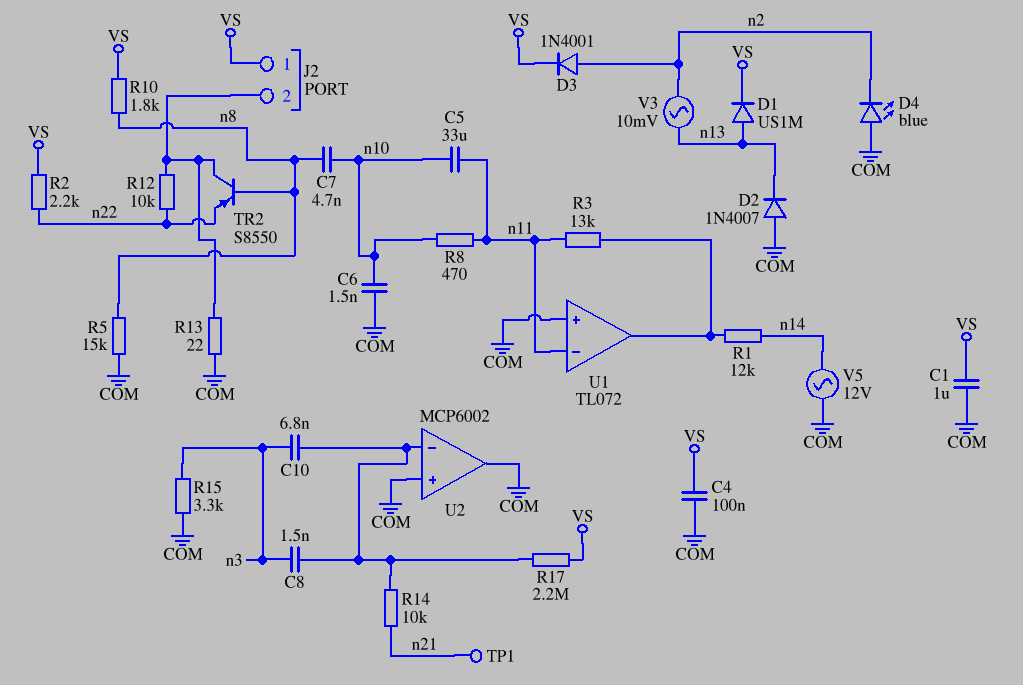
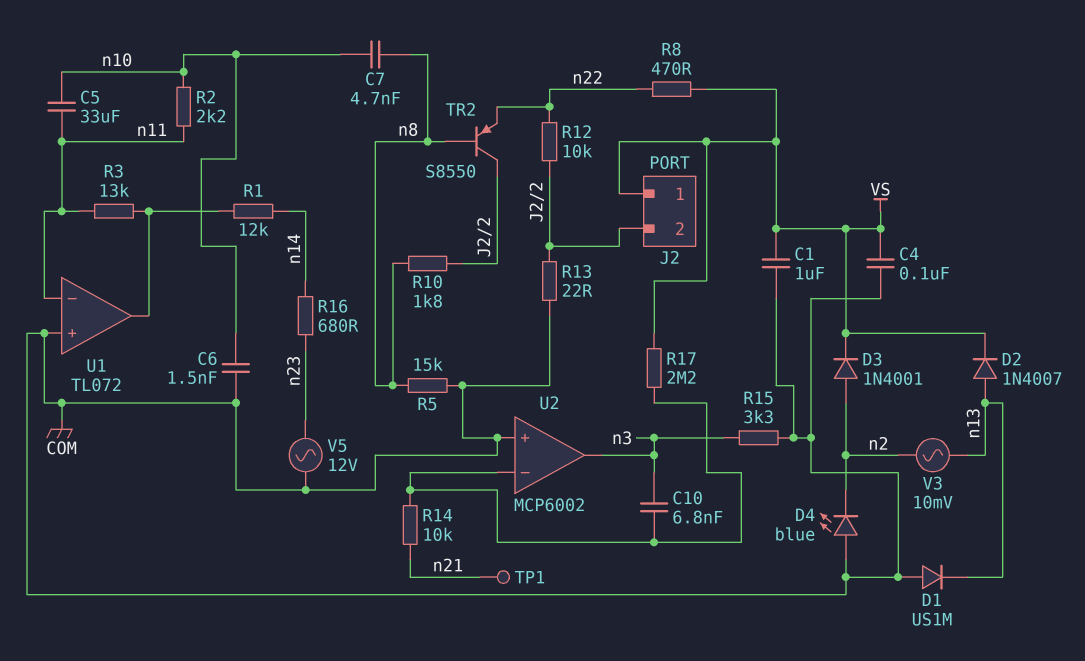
C8: 1.5nF (U2/in-, n3) -> none
D1: diode US1M (A n13, K VS) -> diode US1M (A COM, K n13)
D2: diode 1N4007 (A COM, K n13) -> diode 1N4007 (A n13, K VS)
R2: 2.2k (VS, n22) -> 2.2k (n10, n11)
R8: 470 (n10, n11) -> 470 (VS, n22)
R10: 1.8k (VS, n8) -> 1.8k (J2/2, n8)
R16: none -> 680 (n14, n23)
U2 pin out: COM -> n3
V5: AC 12V (COM, n14) -> AC 12V (COM, n23)

